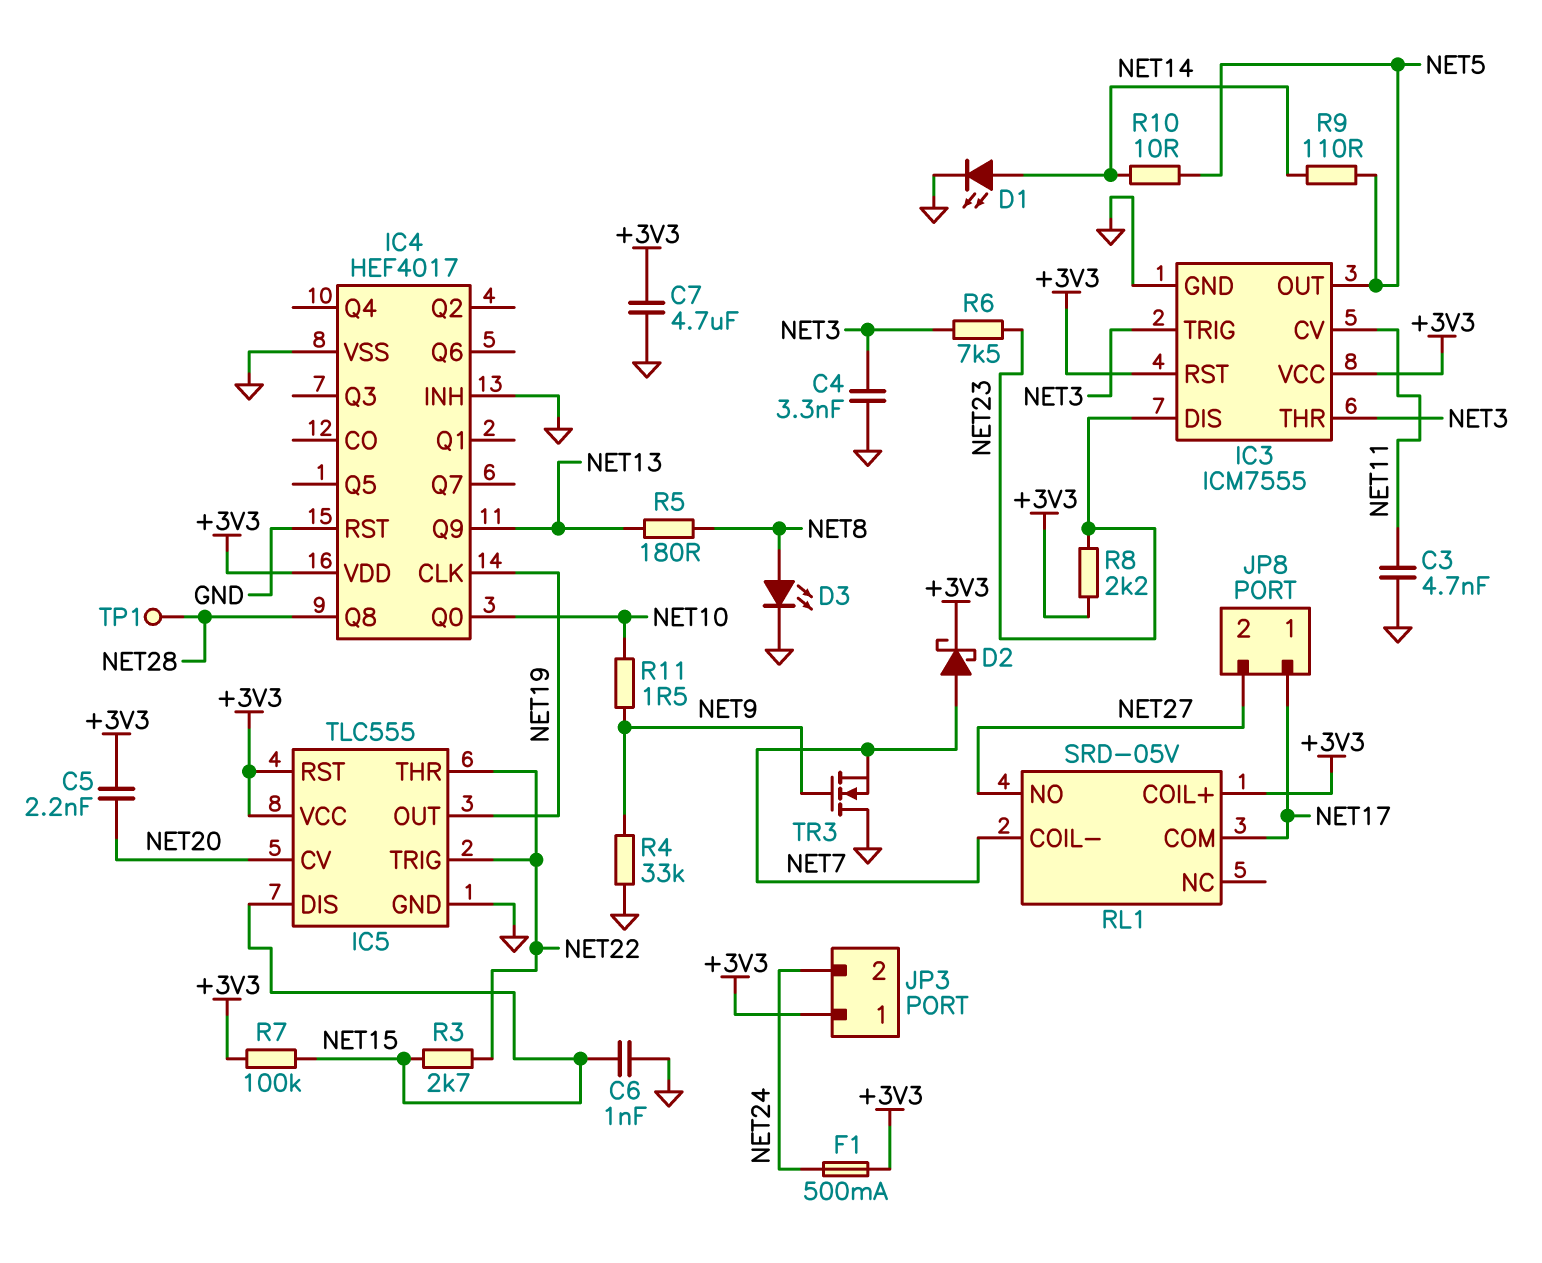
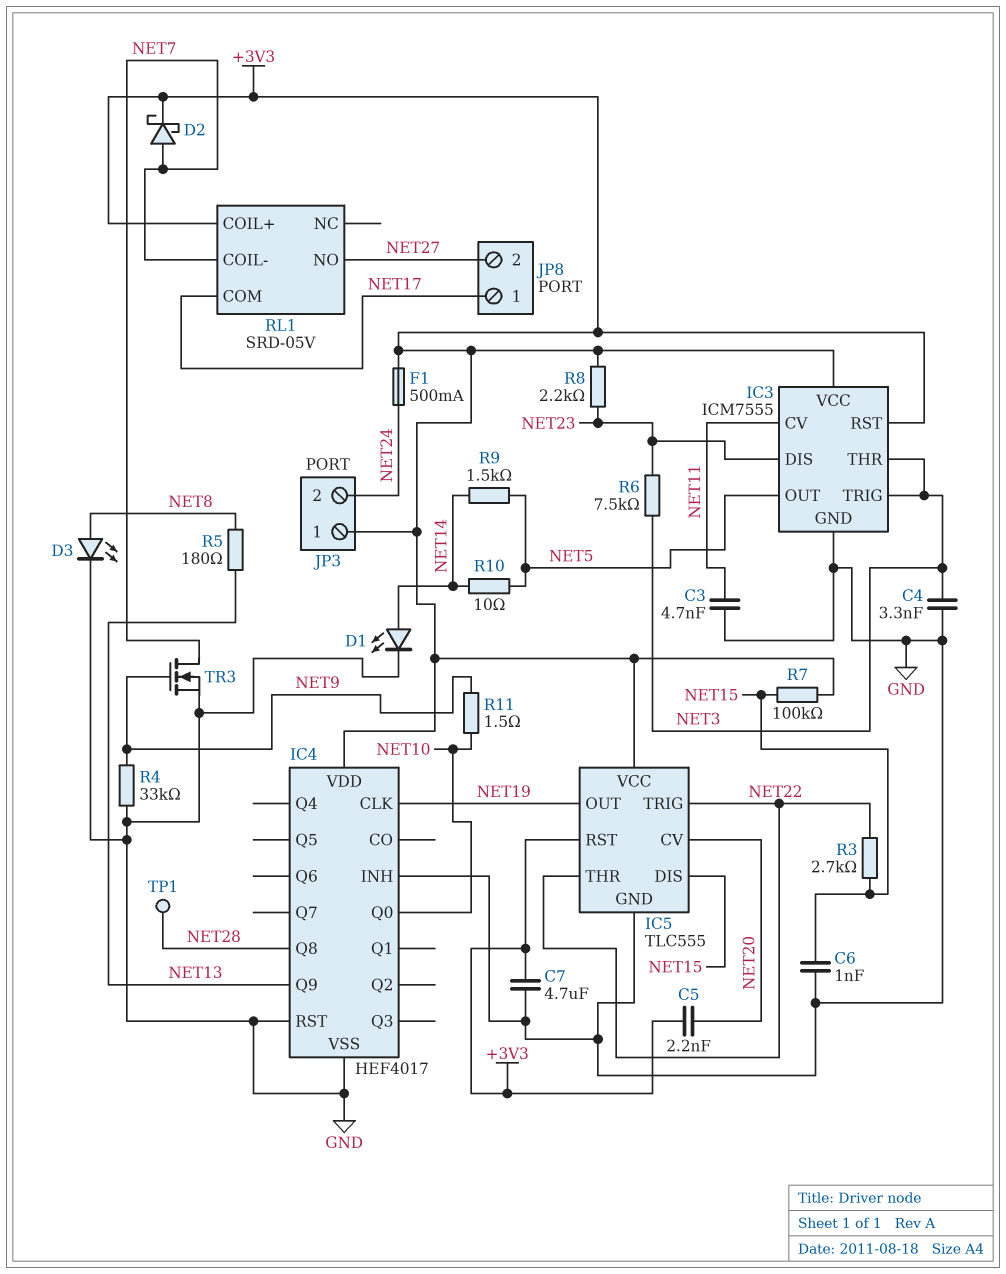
R9: 110 (NET5, NET14) -> 1.5k (NET5, NET14)
TR3: NMOS (G NET9, D GND, S NET7) -> NMOS (G NET9, D NET7, S GND)

